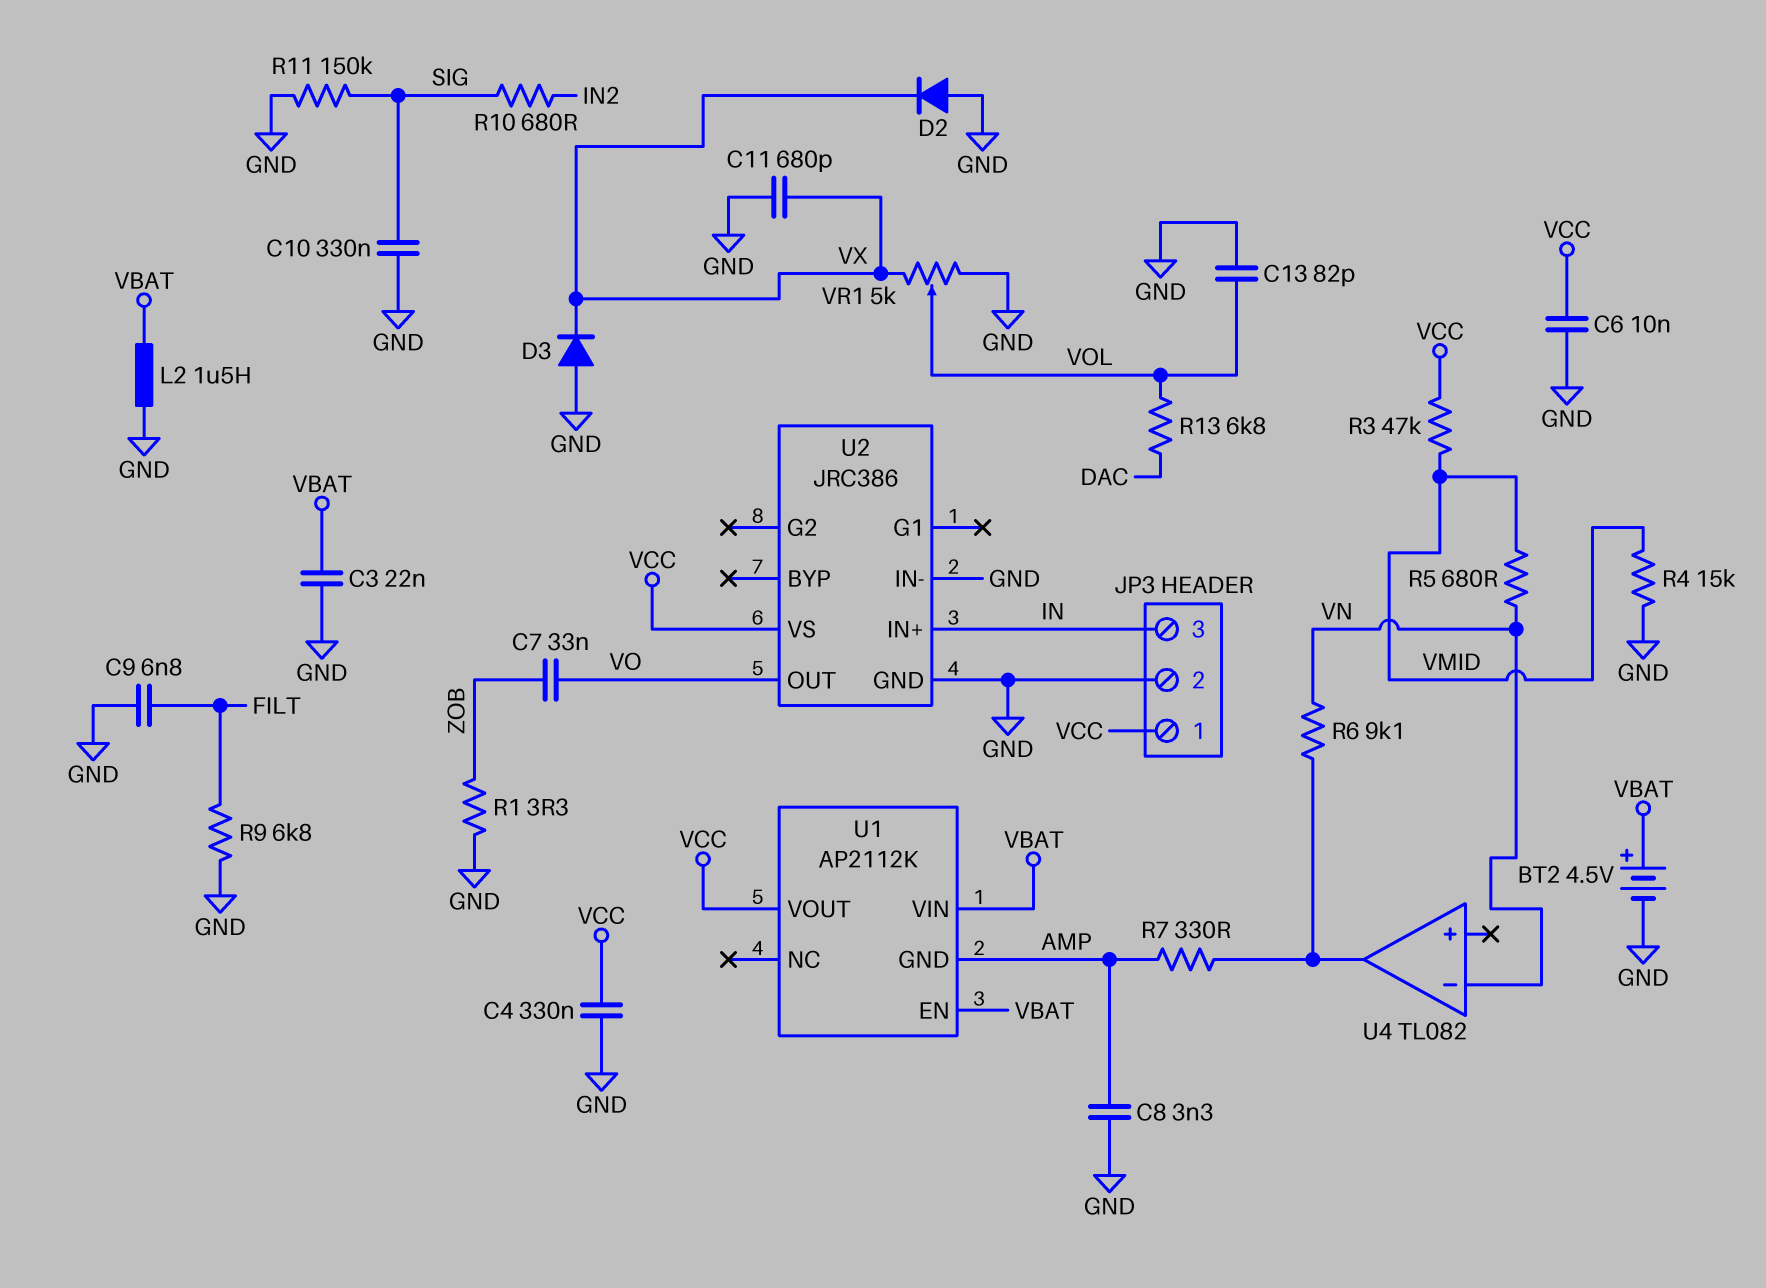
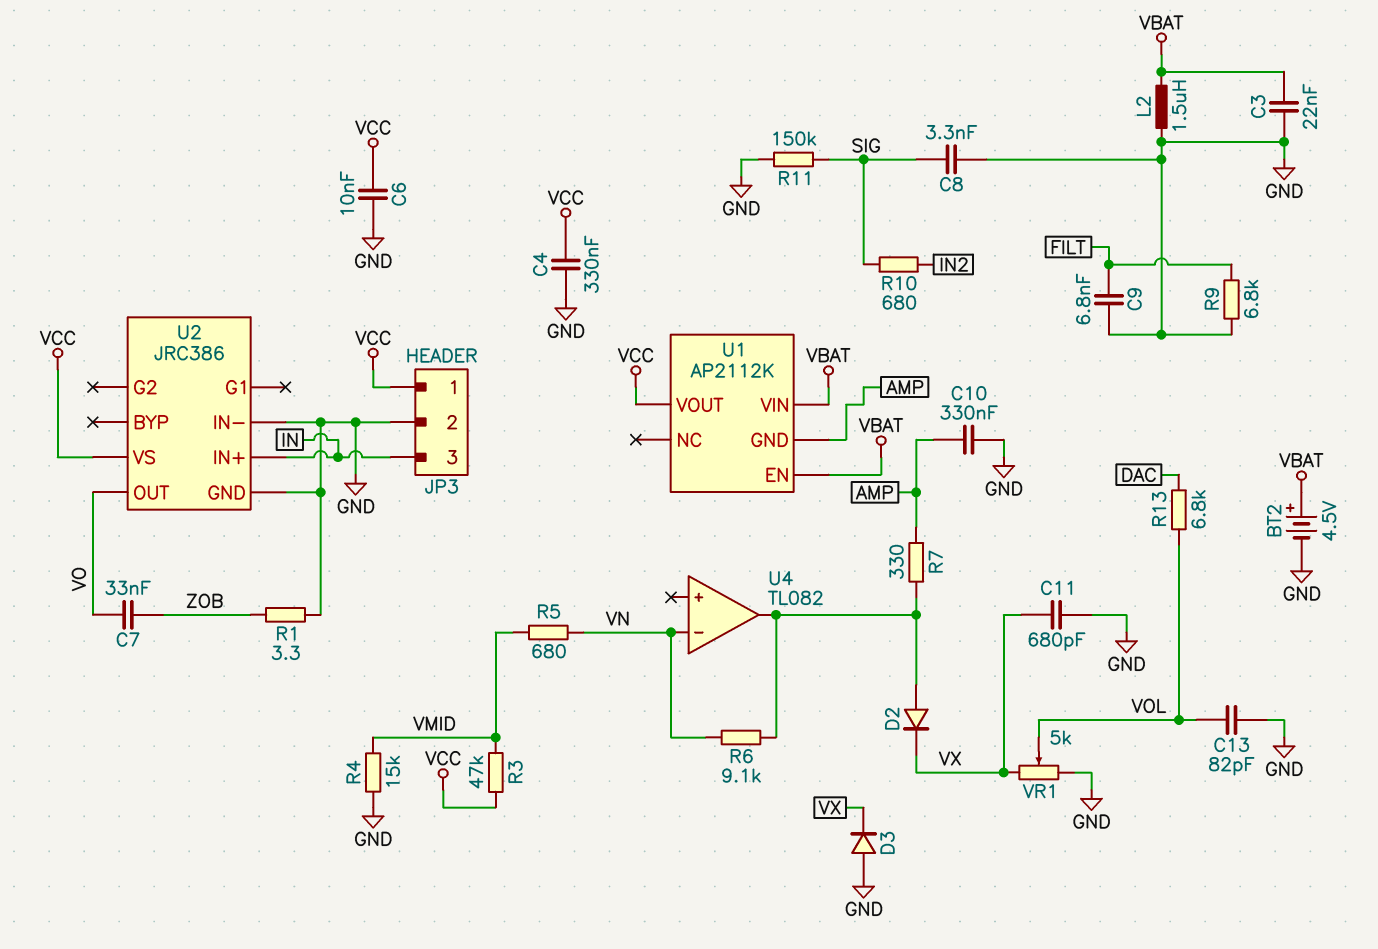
C8: 3.3nF (AMP, GND) -> 3.3nF (GND, SIG)
C10: 330nF (GND, SIG) -> 330nF (AMP, GND)
D2: diode (A GND, K VX) -> diode (A U4/out, K VX)

